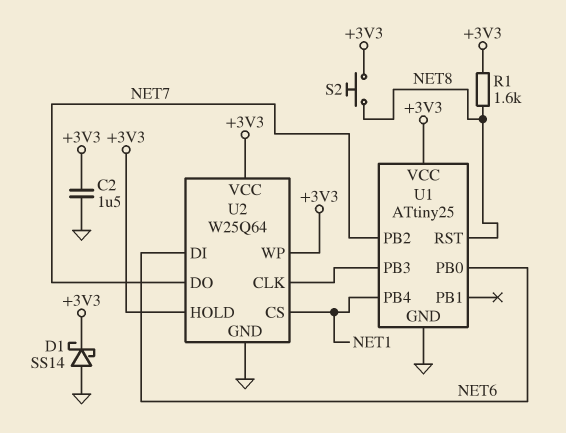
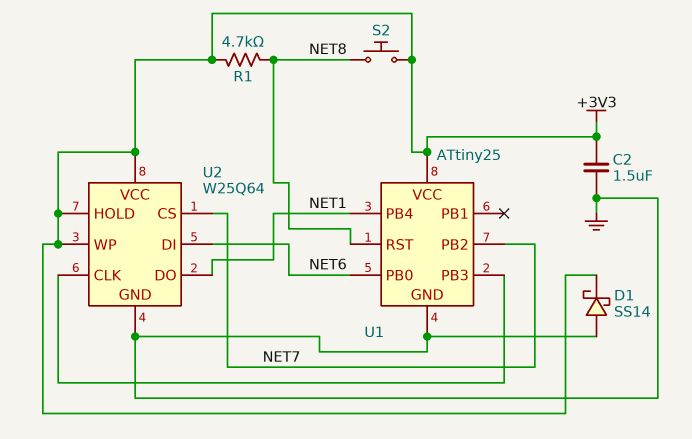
R1: 1.6k (+3V3, NET8) -> 4.7k (+3V3, NET8)
U2 pin CS: NET1 -> NET7
U2 pin DO: NET7 -> NET1

